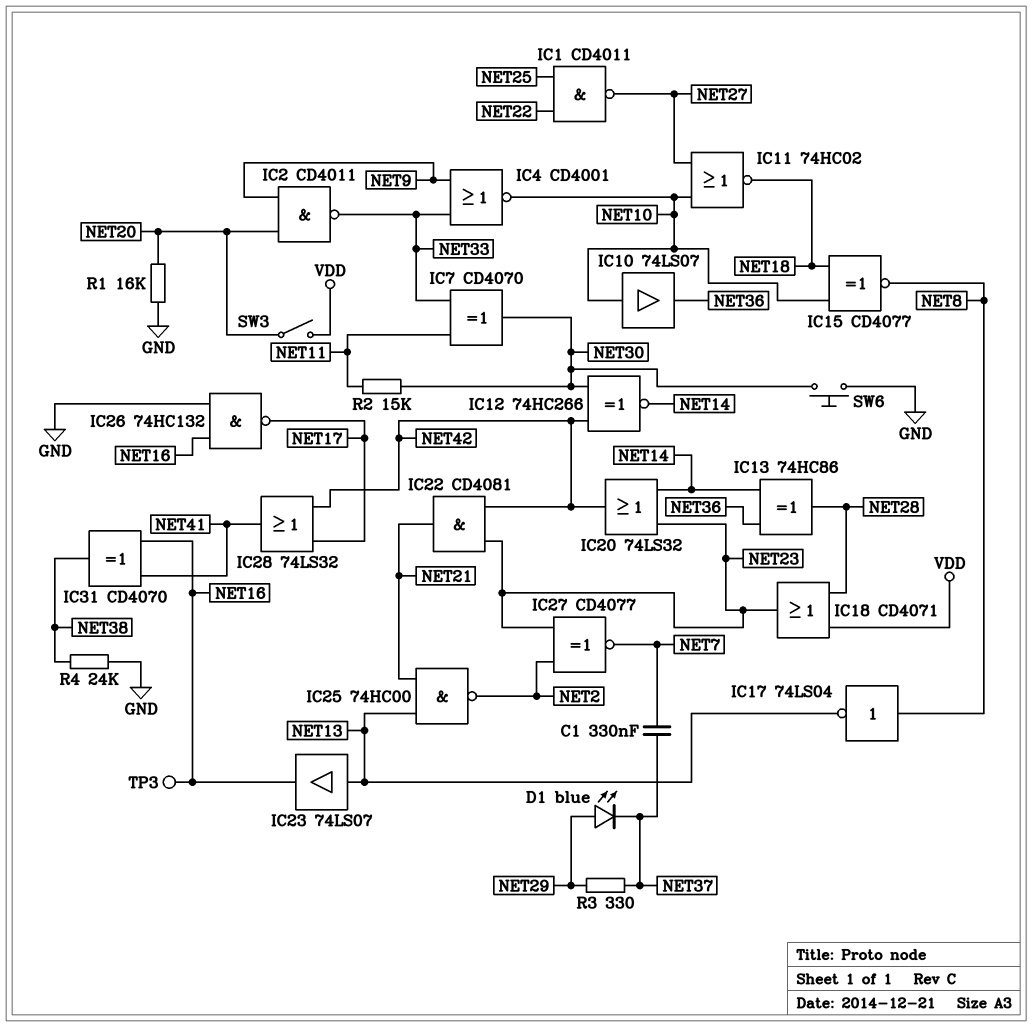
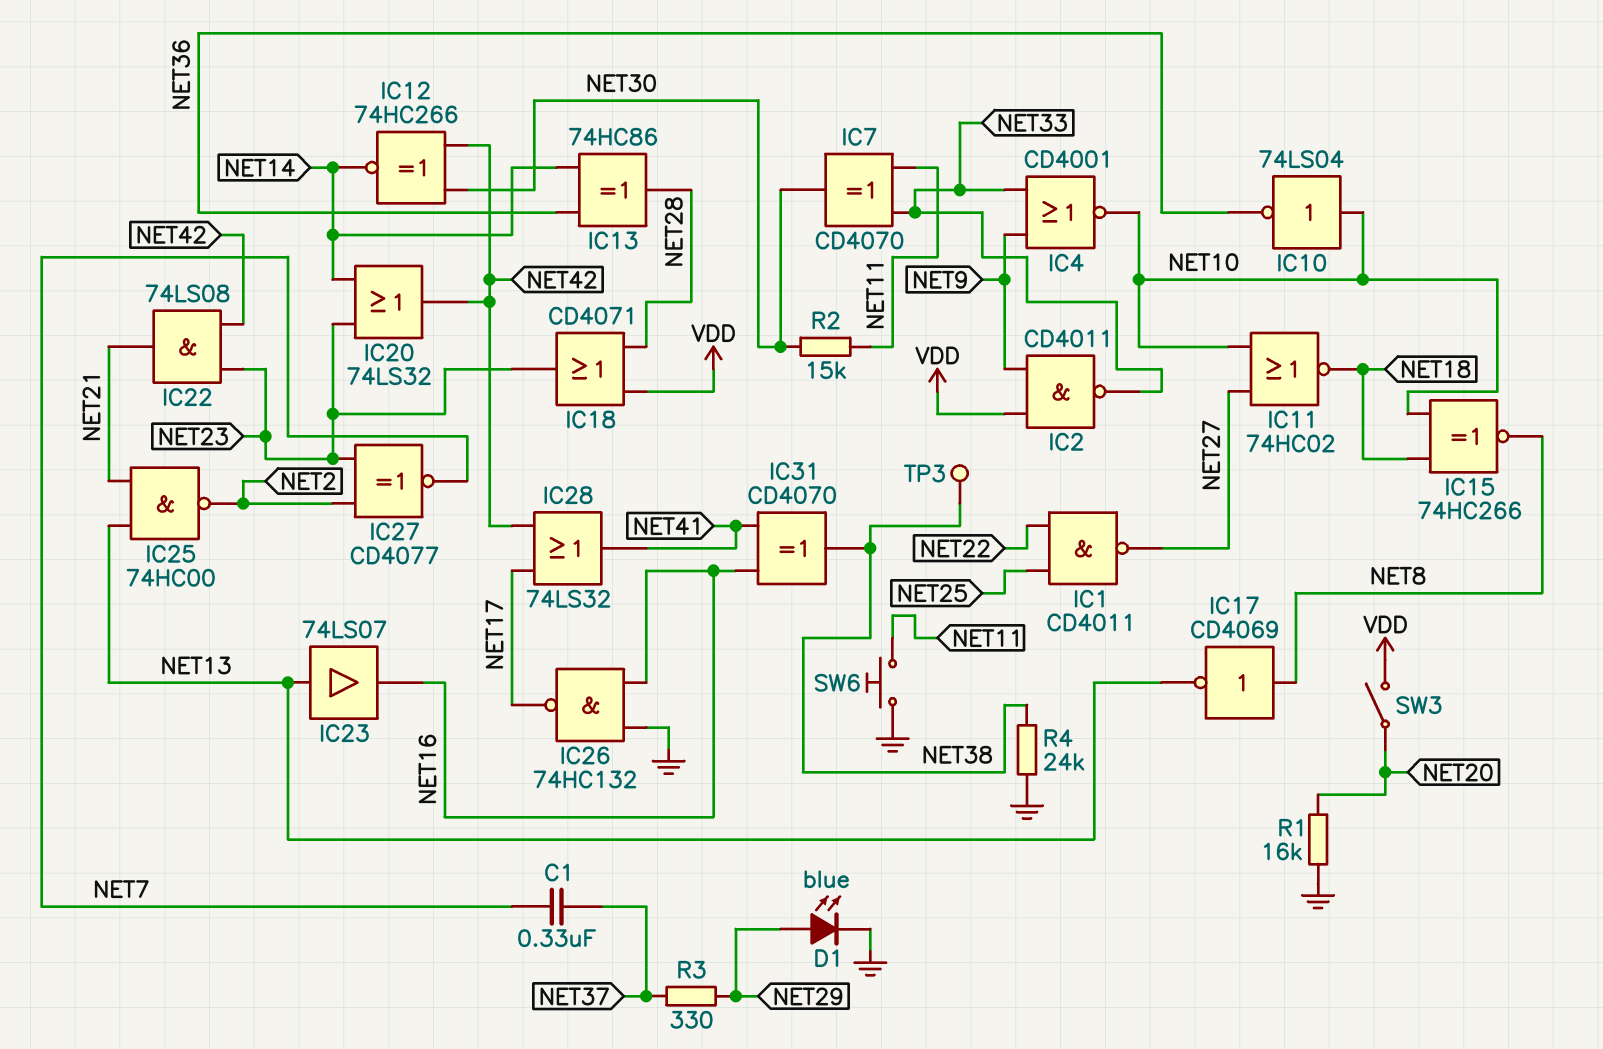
D1: LED blue (A NET29, K NET37) -> LED blue (A NET29, K GND)
IC2: NAND CD4011 (in NET9, in NET20, out NET33) -> NAND CD4011 (in NET9, in VDD, out NET33)
IC10: buffer 74LS07 (in NET10, out NET36) -> NOT 74LS04 (in NET10, out NET36)
IC15: XNOR CD4077 (in NET10, in NET18, out NET8) -> XNOR 74HC266 (in NET10, in NET18, out NET8)
IC17: NOT 74LS04 (in NET8, out NET13) -> NOT CD4069 (in NET8, out NET13)
IC22: AND CD4081 (in NET23, in NET42, out NET21) -> AND 74LS08 (in NET23, in NET42, out NET21)
SW6: button (GND, NET30) -> button (GND, NET11)
TP3: test point (NET16) -> test point (NET38)

